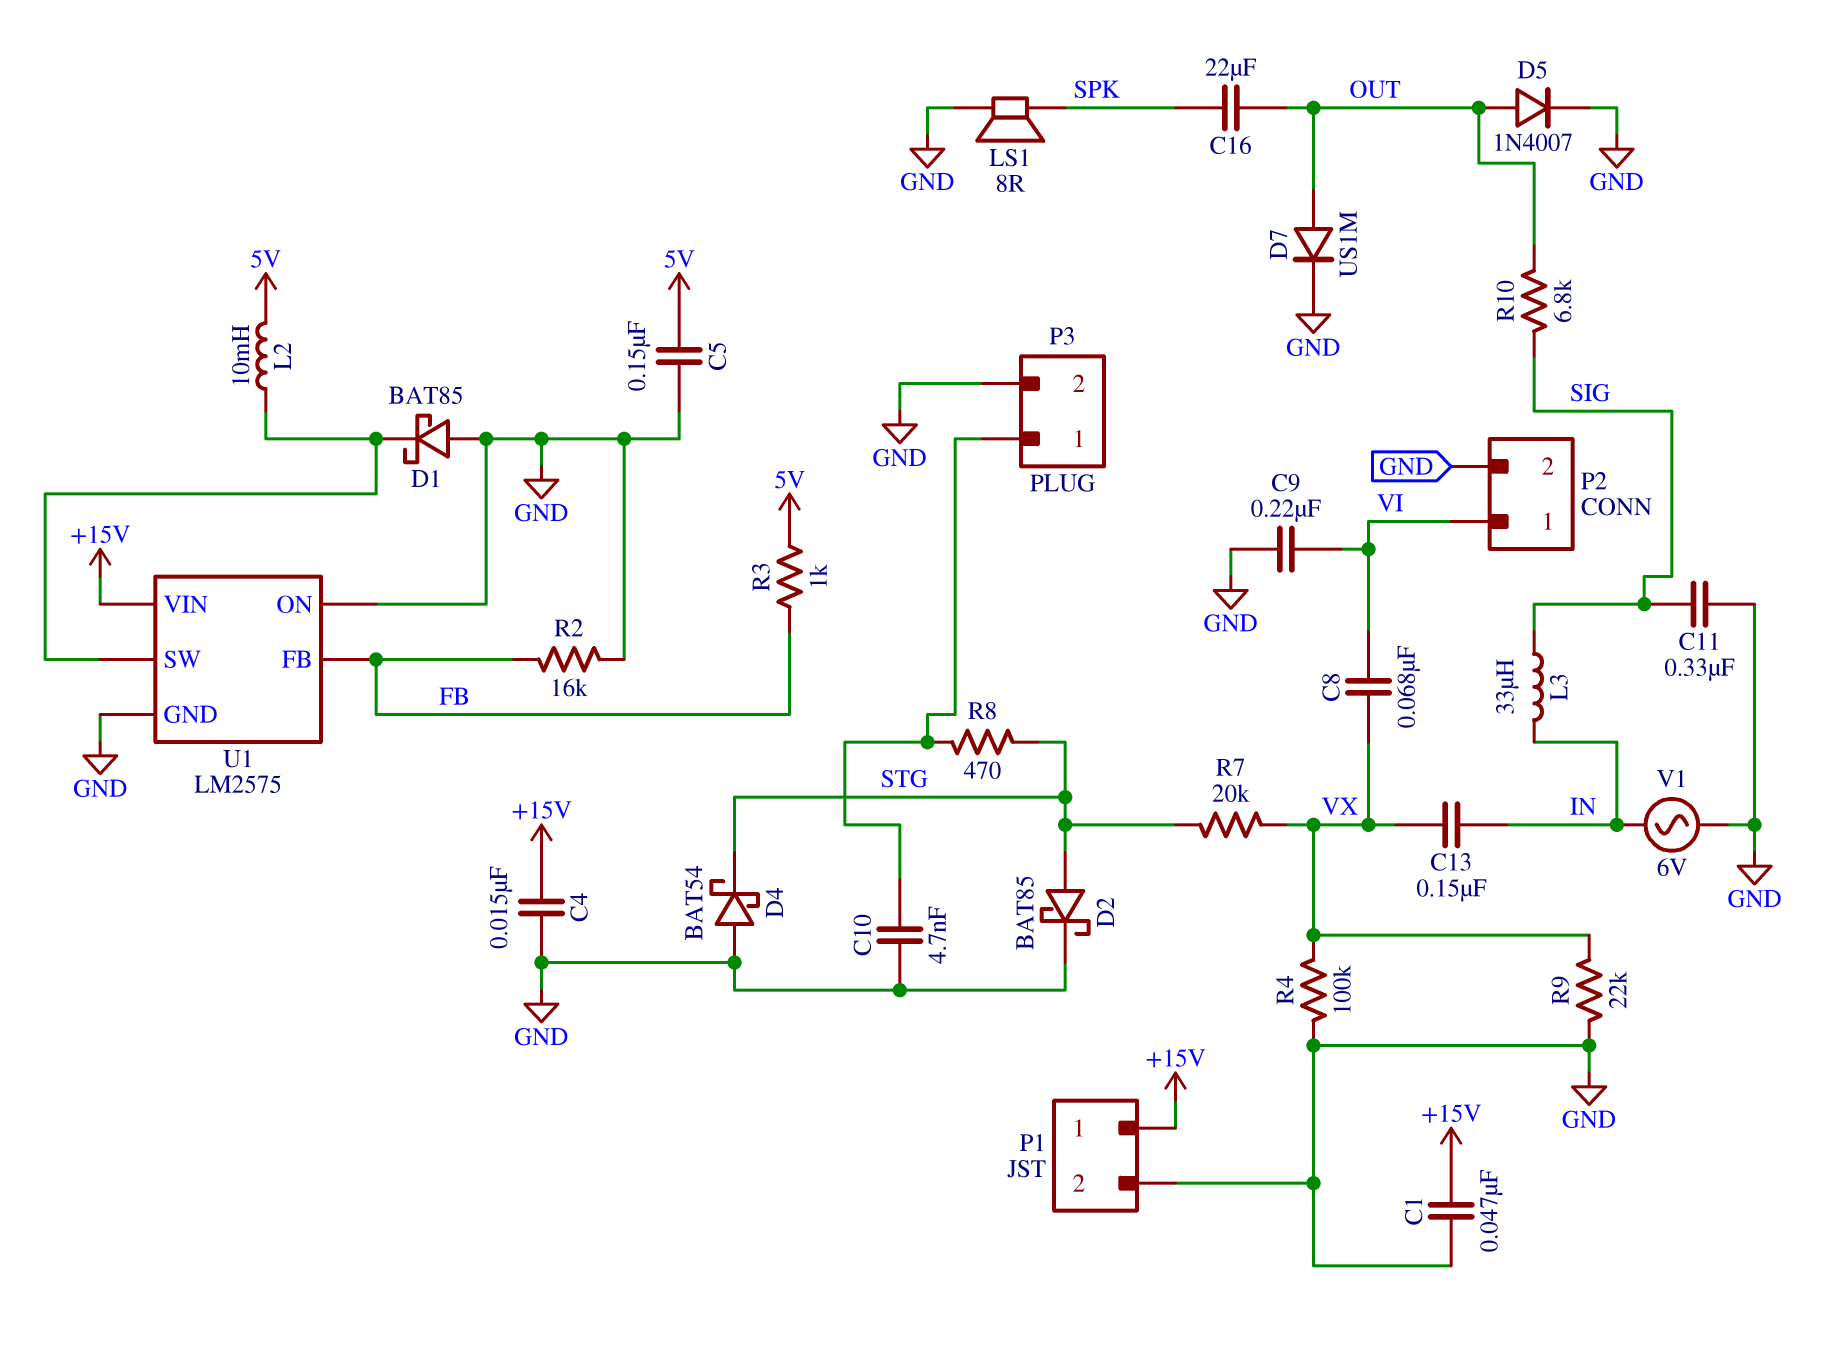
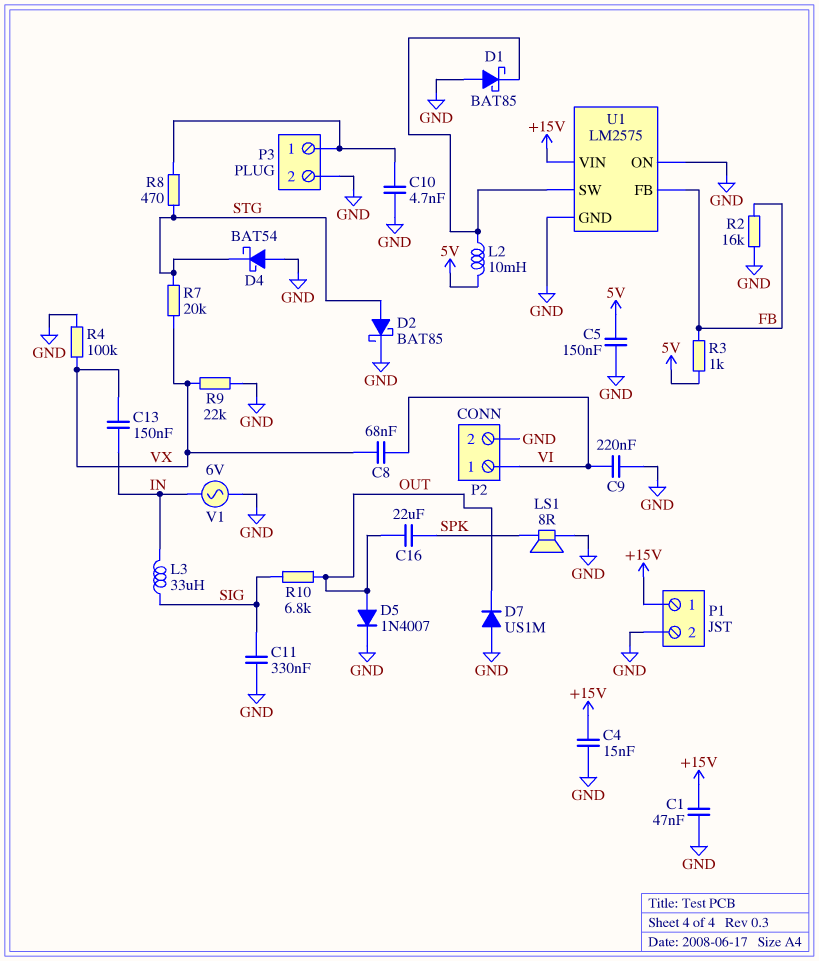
D7: diode US1M (A OUT, K GND) -> diode US1M (A GND, K OUT)

